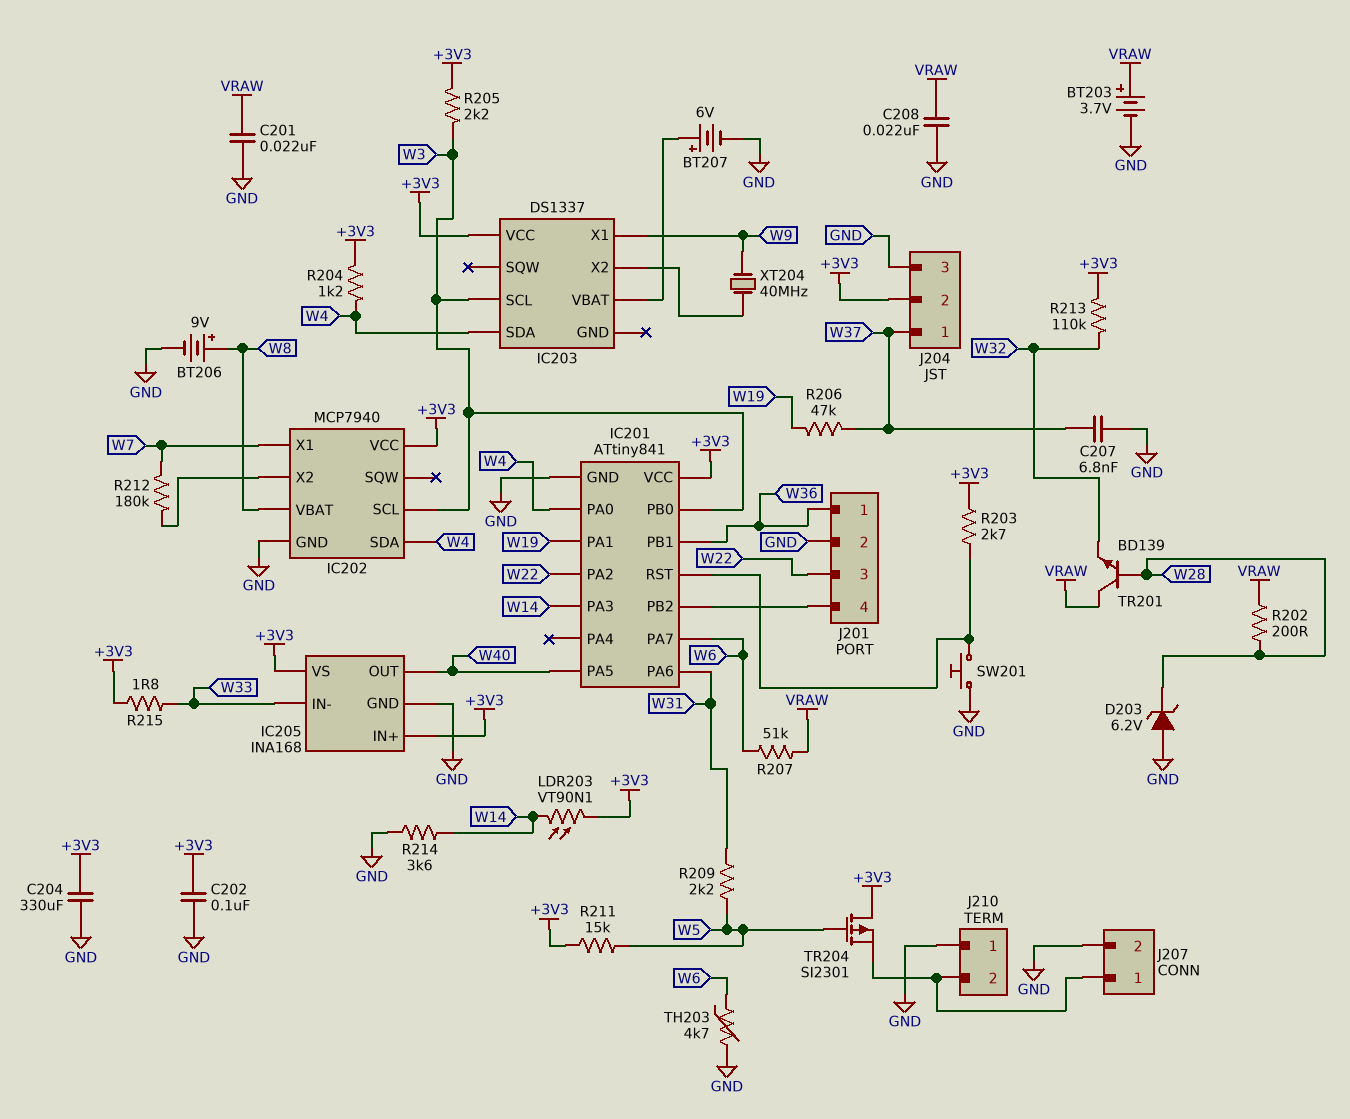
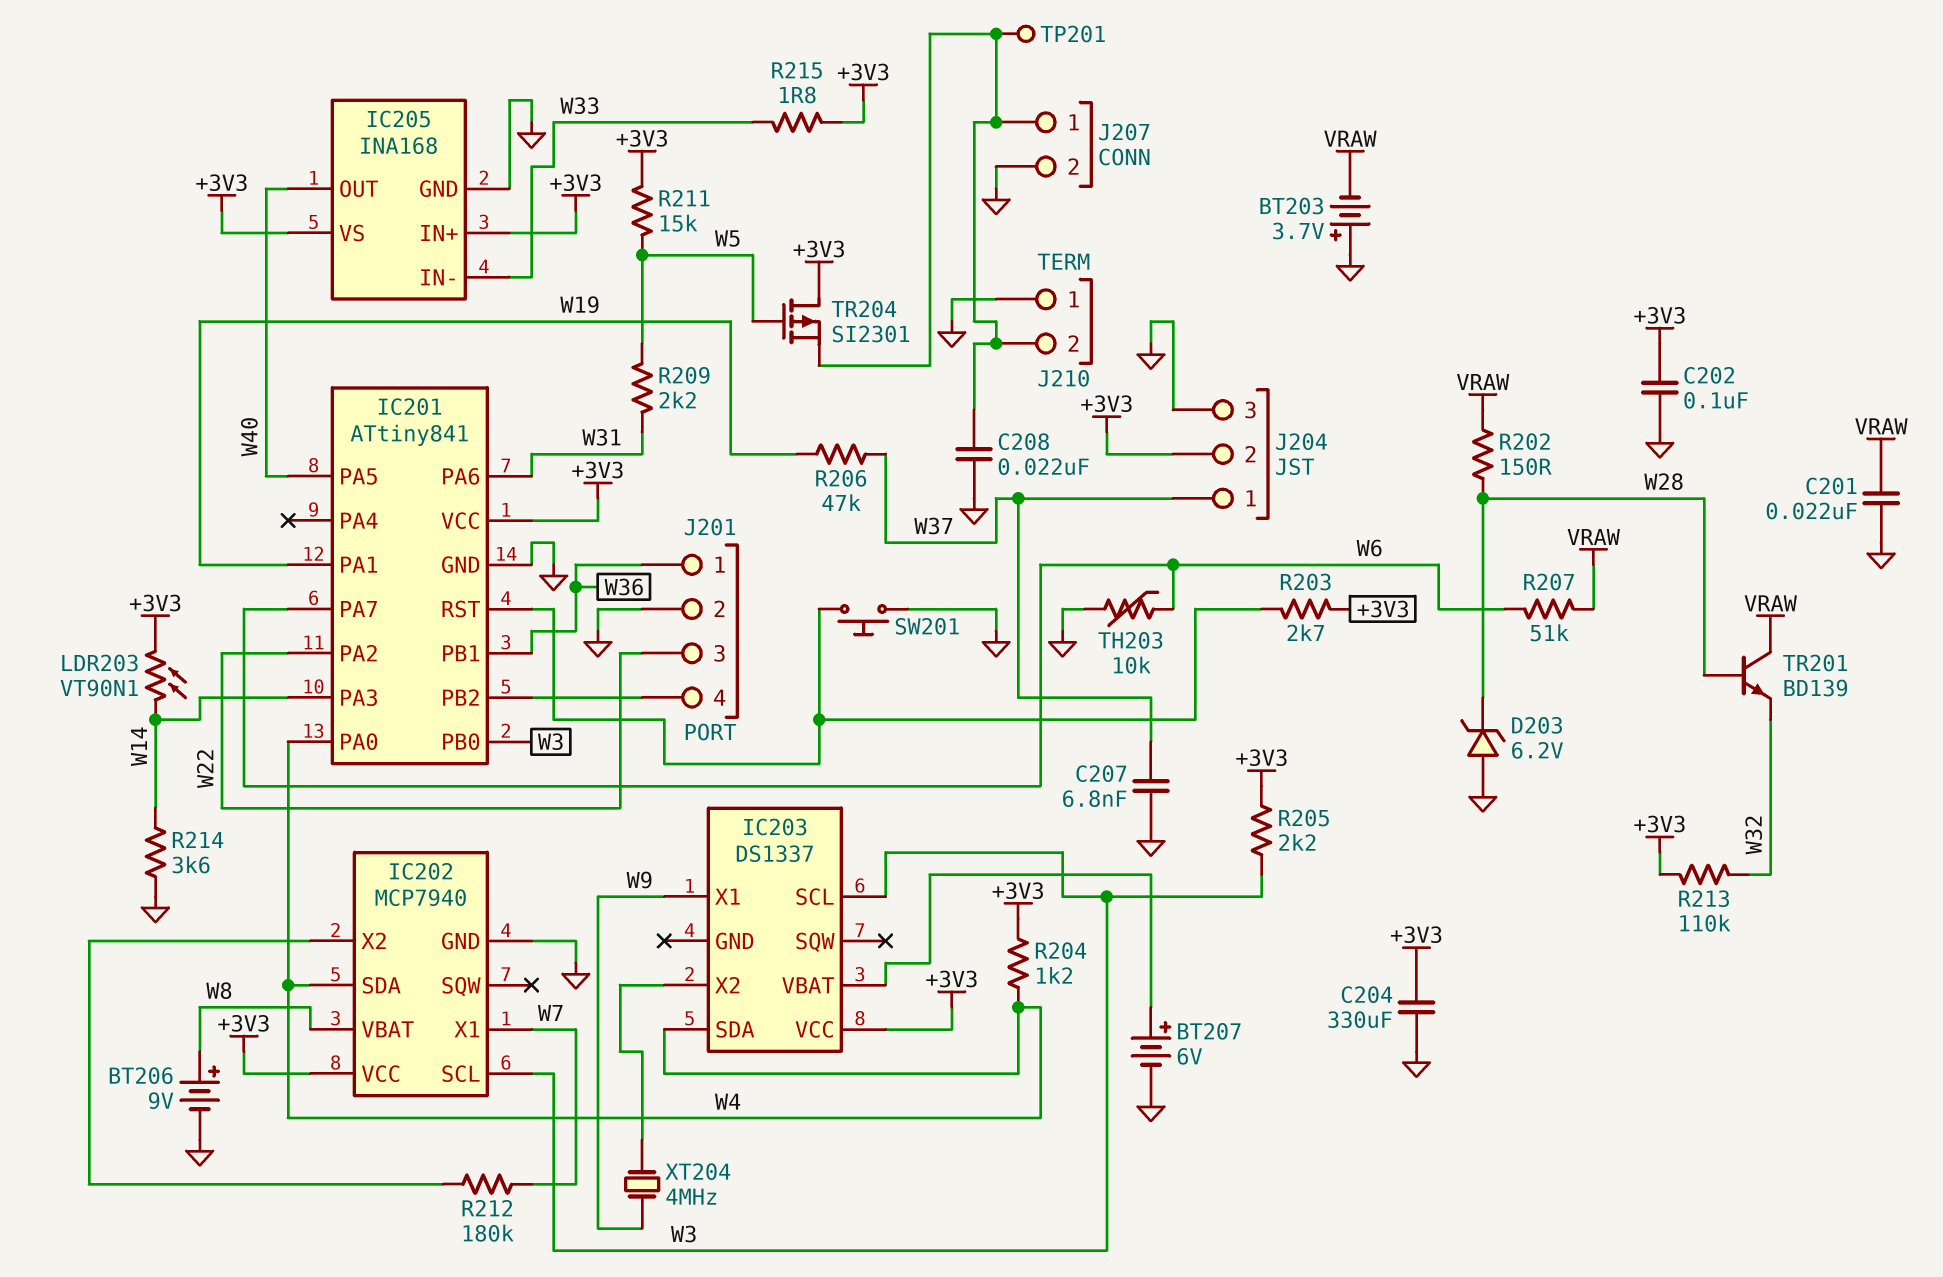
BT203: 3.7V (plus VRAW, minus GND) -> 3.7V (plus GND, minus VRAW)
C208: 22nF (GND, VRAW) -> 22nF (GND, J207/1)
R202: 200 (VRAW, W28) -> 150 (VRAW, W28)
TH203: 4.7k (GND, W6) -> 10k (GND, W6)
TP201: none -> test point (J207/1)
XT204: 40MHz (IC203/X2, W9) -> 4MHz (IC203/X2, W9)

